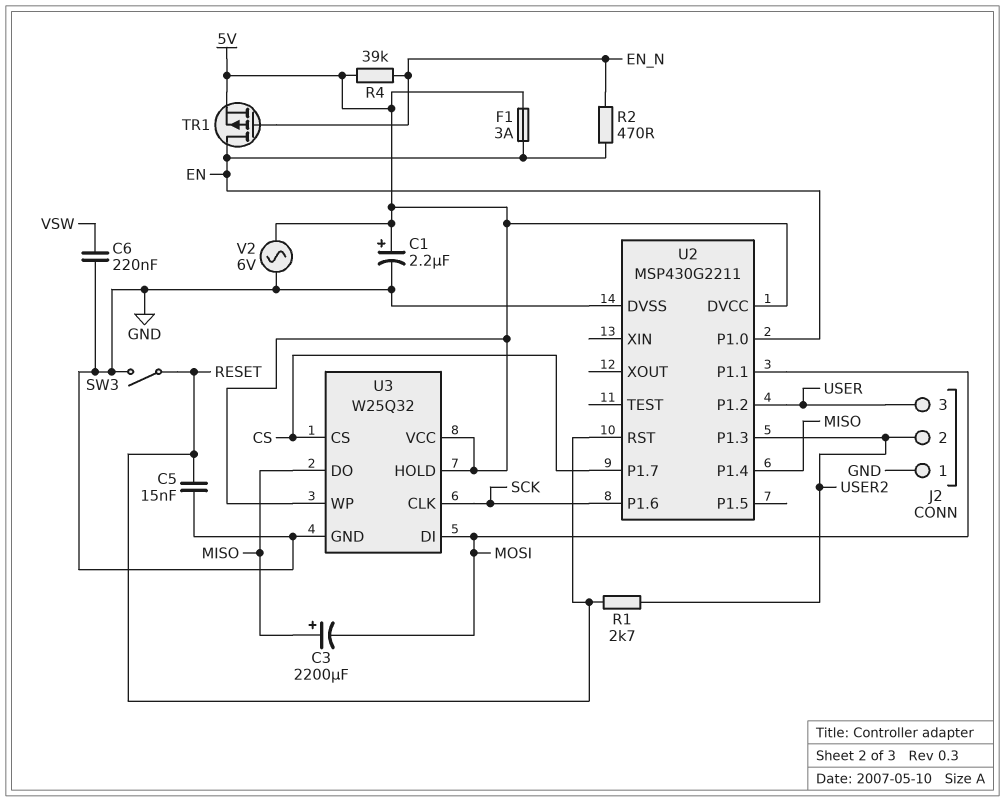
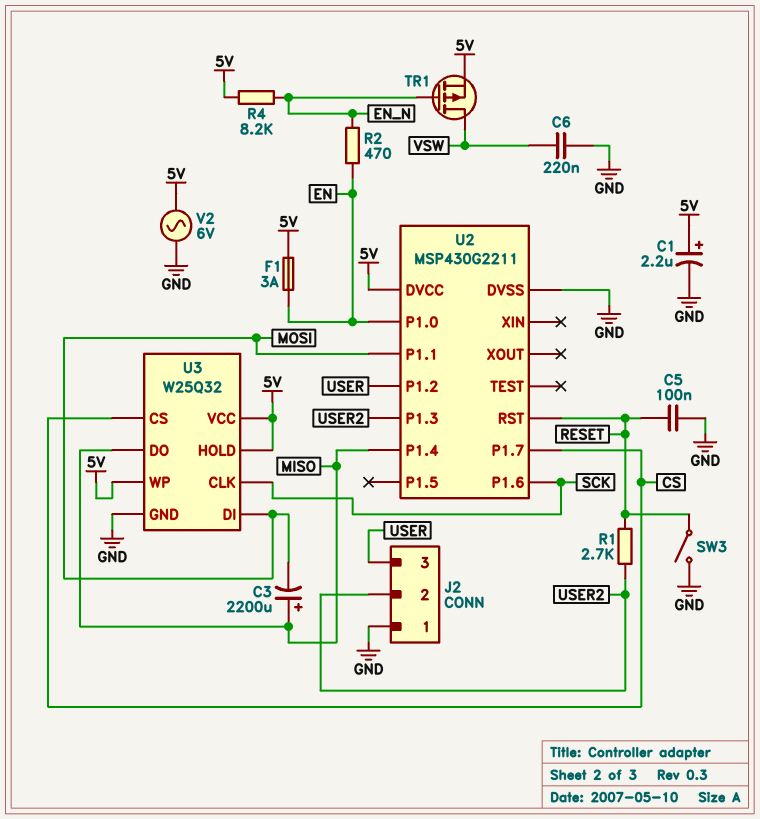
C5: 15nF (GND, RESET) -> 100nF (GND, RESET)
R4: 39k (5V, EN_N) -> 8.2k (5V, EN_N)
TR1: PMOS (G EN_N, D EN, S 5V) -> PMOS (G EN_N, D VSW, S 5V)

